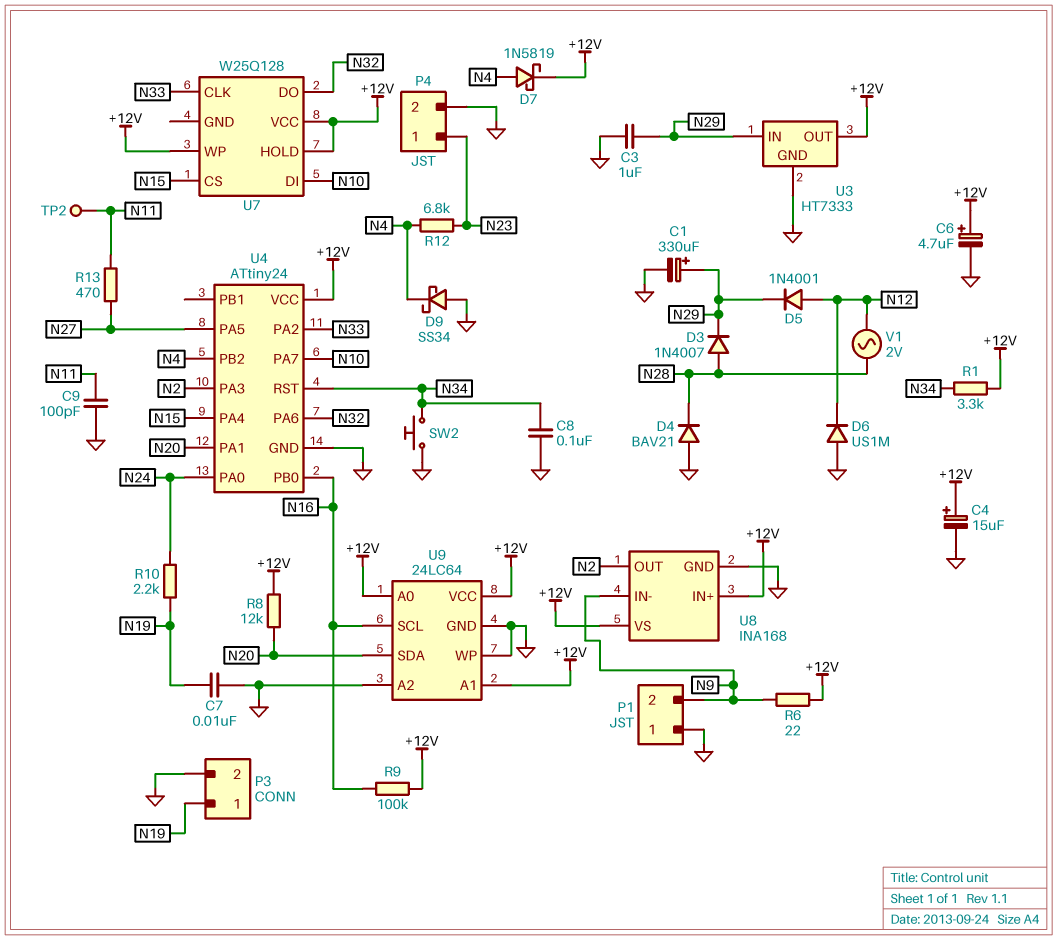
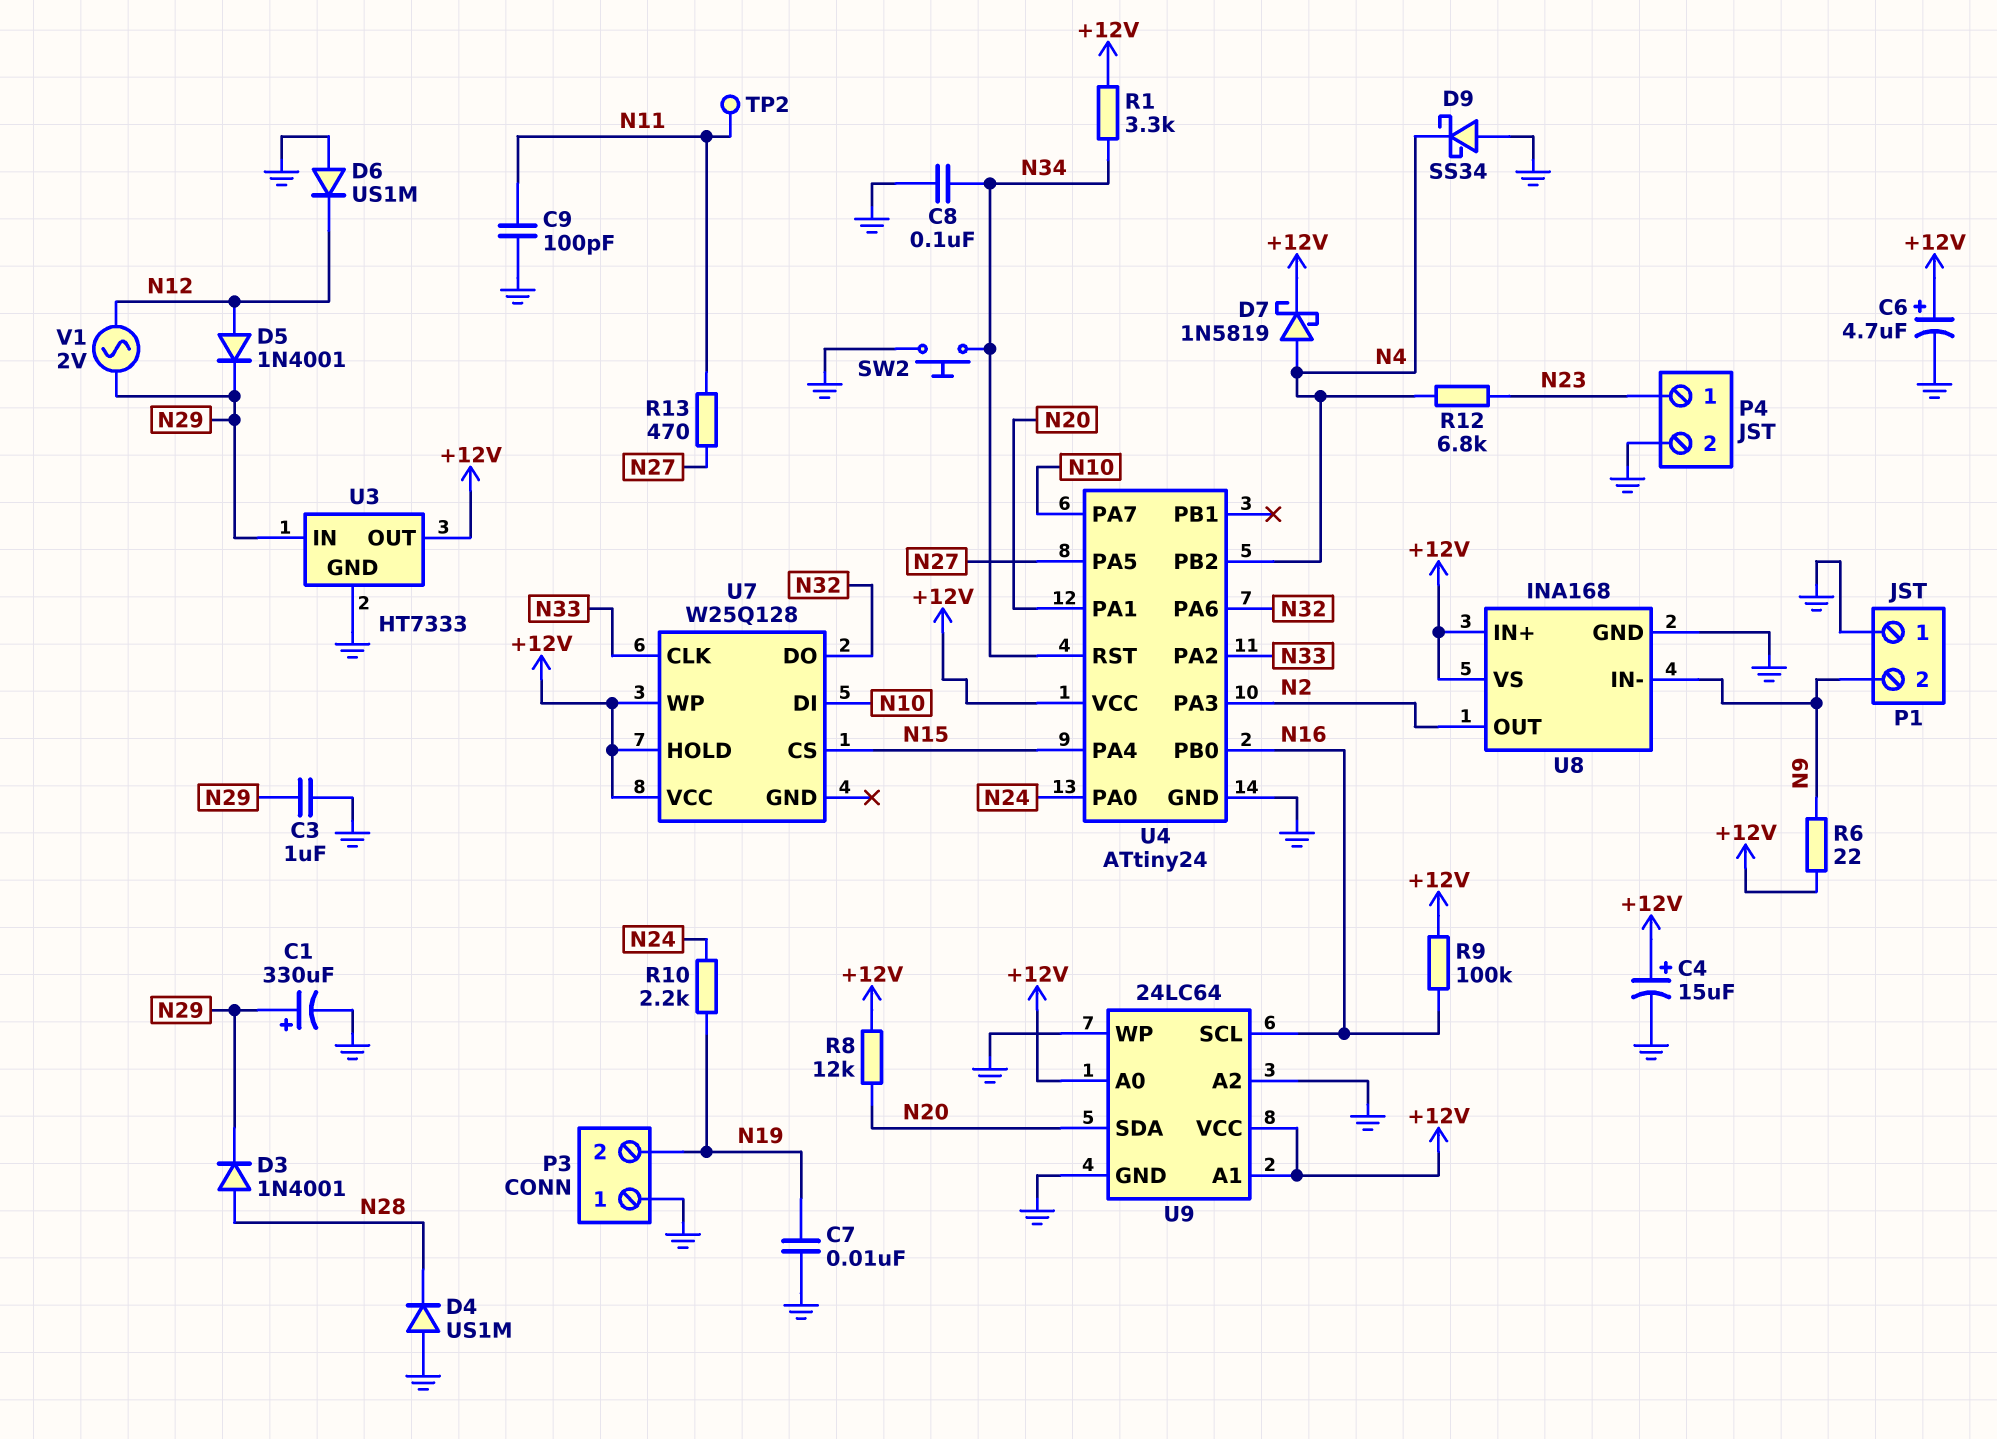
D3: diode 1N4007 (A N28, K N29) -> diode 1N4001 (A N28, K N29)
D4: diode BAV21 (A GND, K N28) -> diode US1M (A GND, K N28)
P3 pin 1: N19 -> GND
P3 pin 2: GND -> N19
V1: AC 2V (N12, N28) -> AC 2V (N12, N29)

